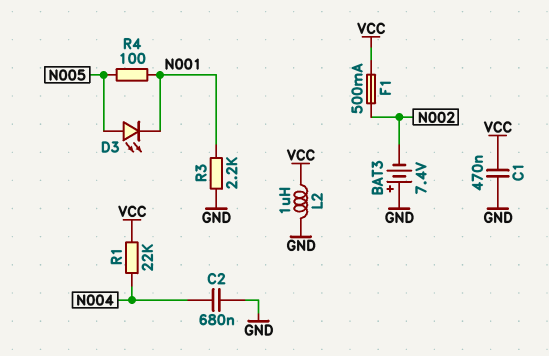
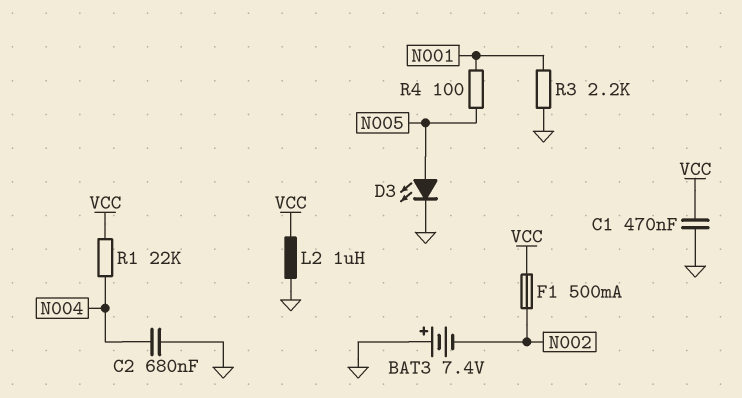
D3: LED (A N005, K N001) -> LED (A N005, K GND)

